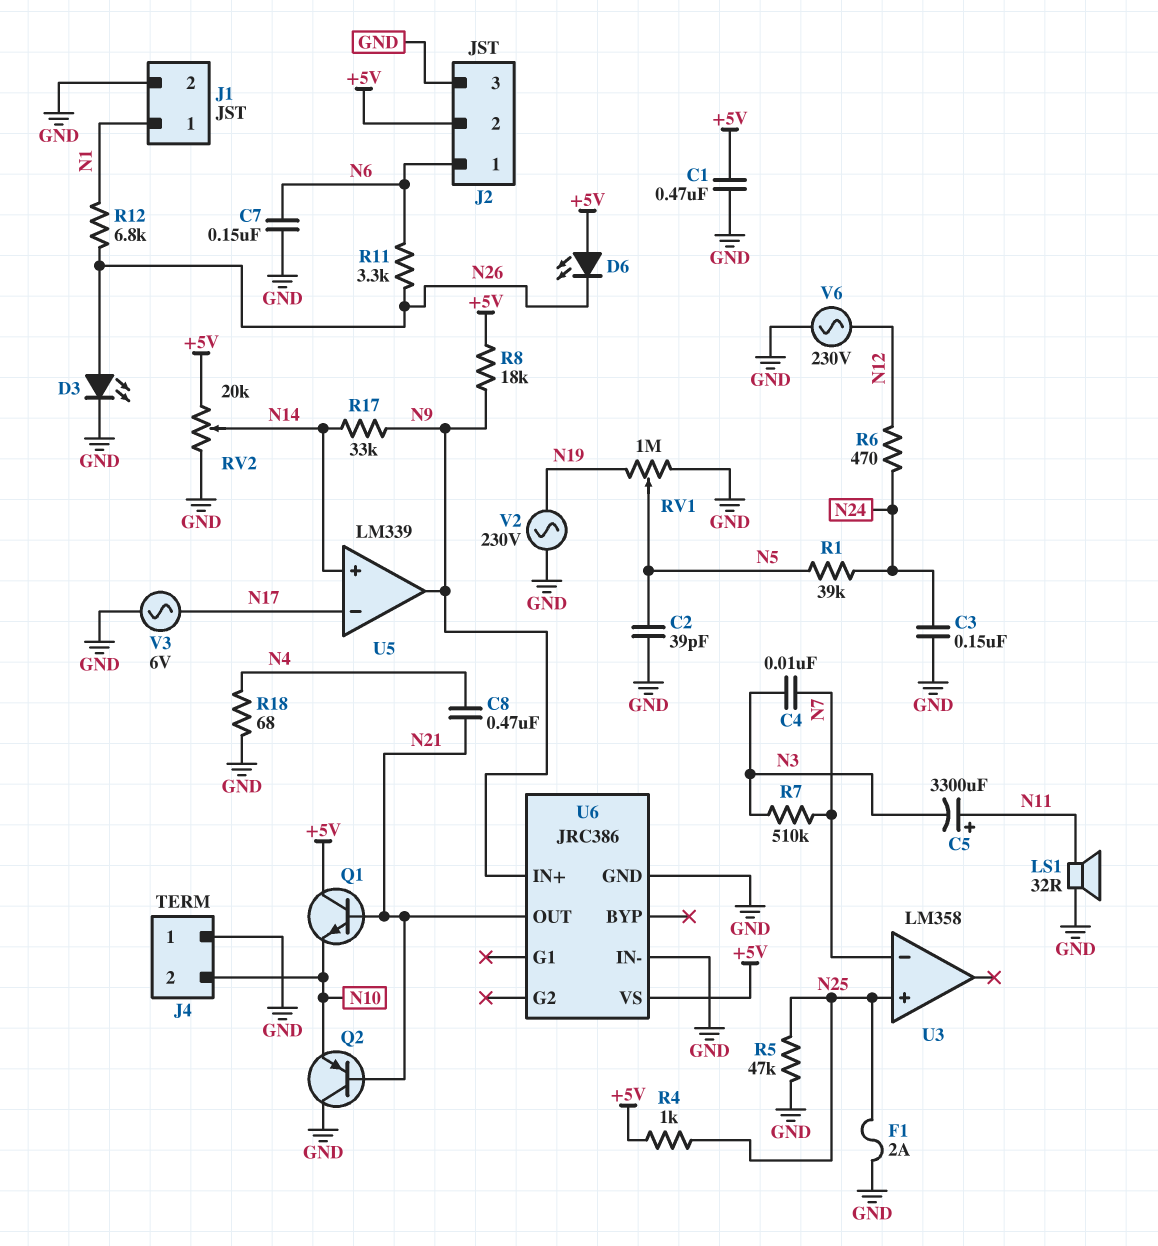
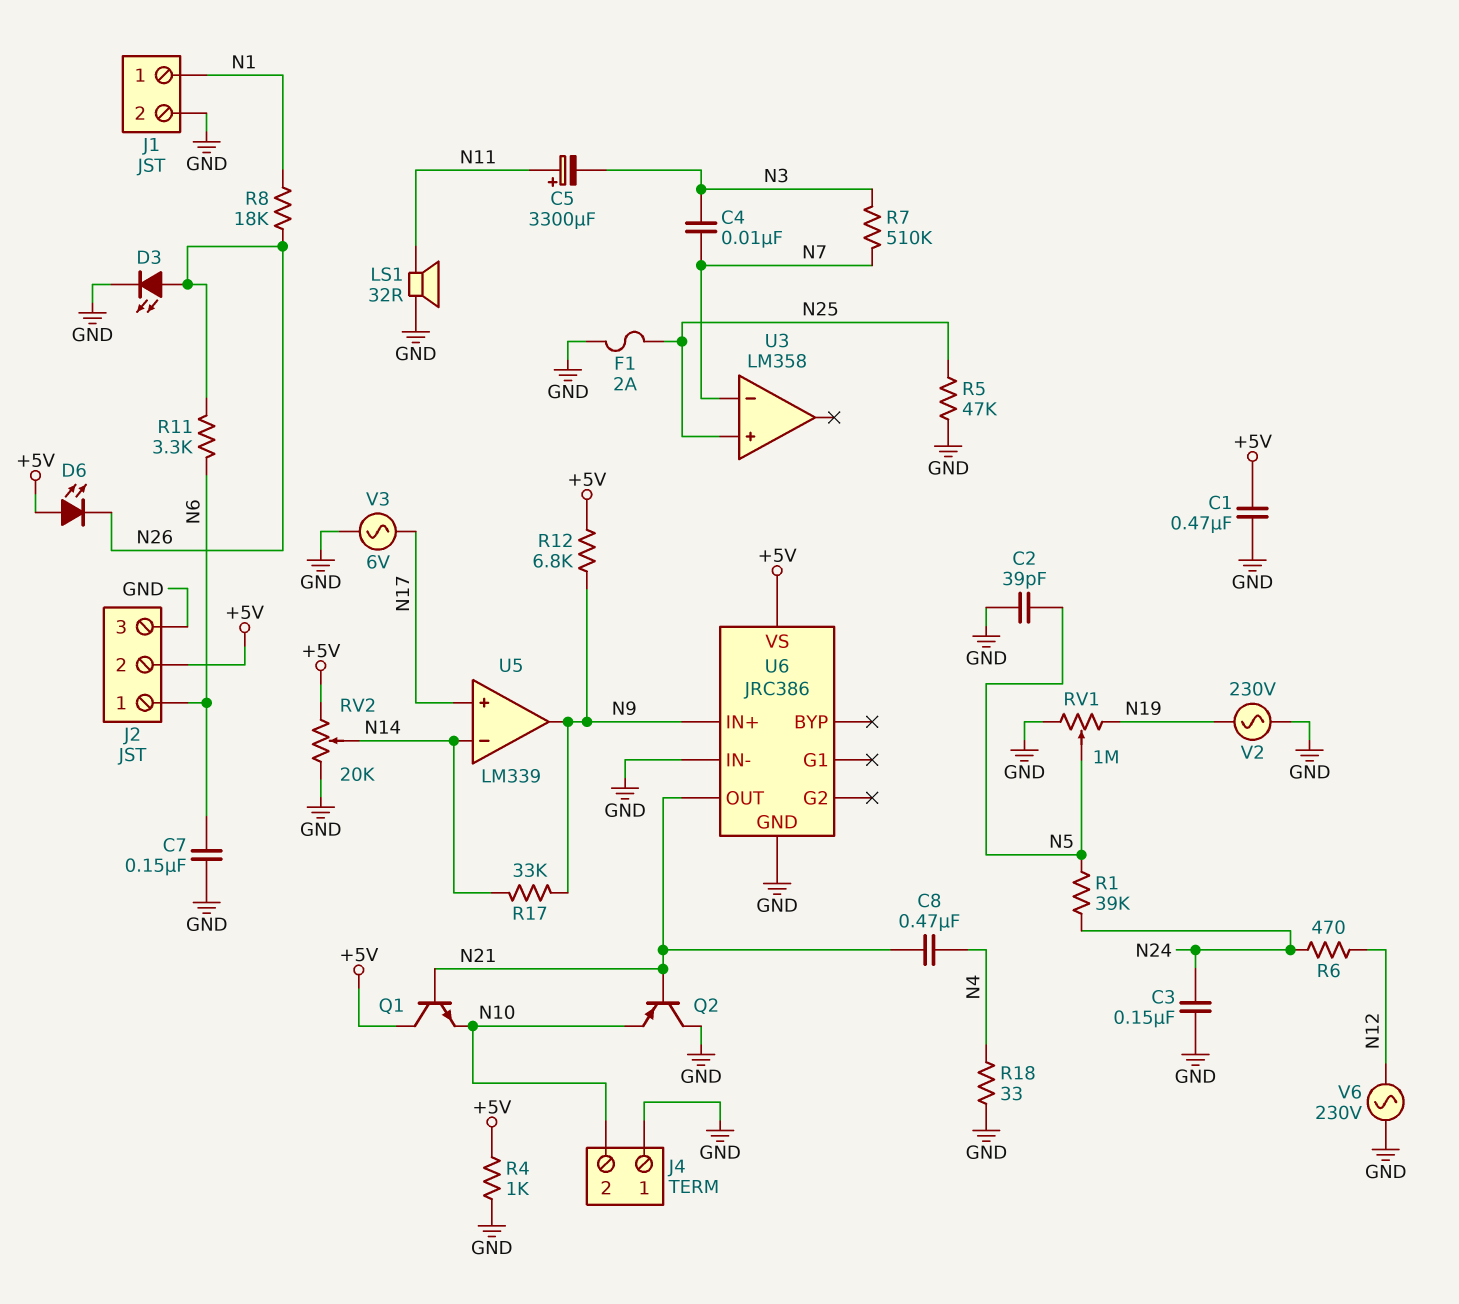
R4: 1k (+5V, N25) -> 1k (+5V, GND)
R8: 18k (+5V, N9) -> 18k (N1, N26)
R12: 6.8k (N1, N26) -> 6.8k (+5V, N9)
R18: 68 (GND, N4) -> 33 (GND, N4)
U5 pin in+: N14 -> N17
U5 pin in-: N17 -> N14

